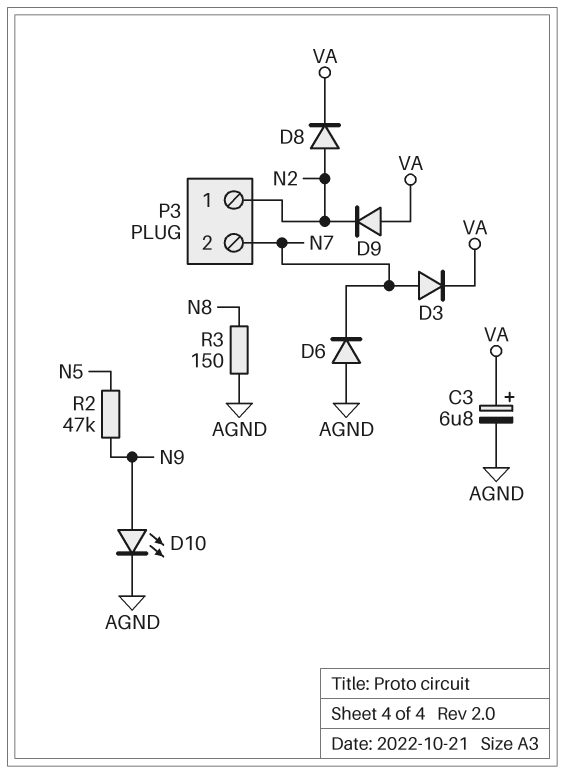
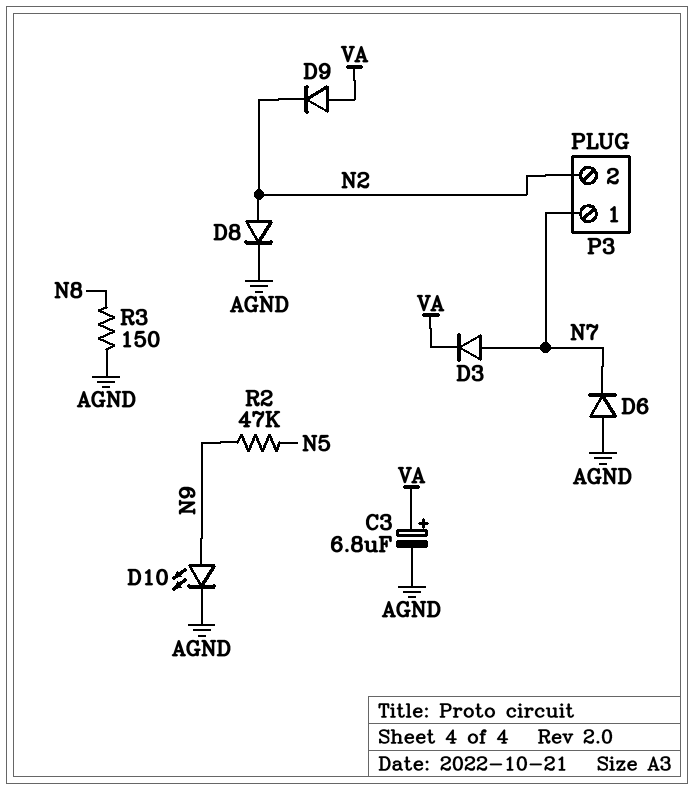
D8: diode (A N2, K VA) -> diode (A N2, K AGND)
P3 pin 1: N2 -> N7
P3 pin 2: N7 -> N2

